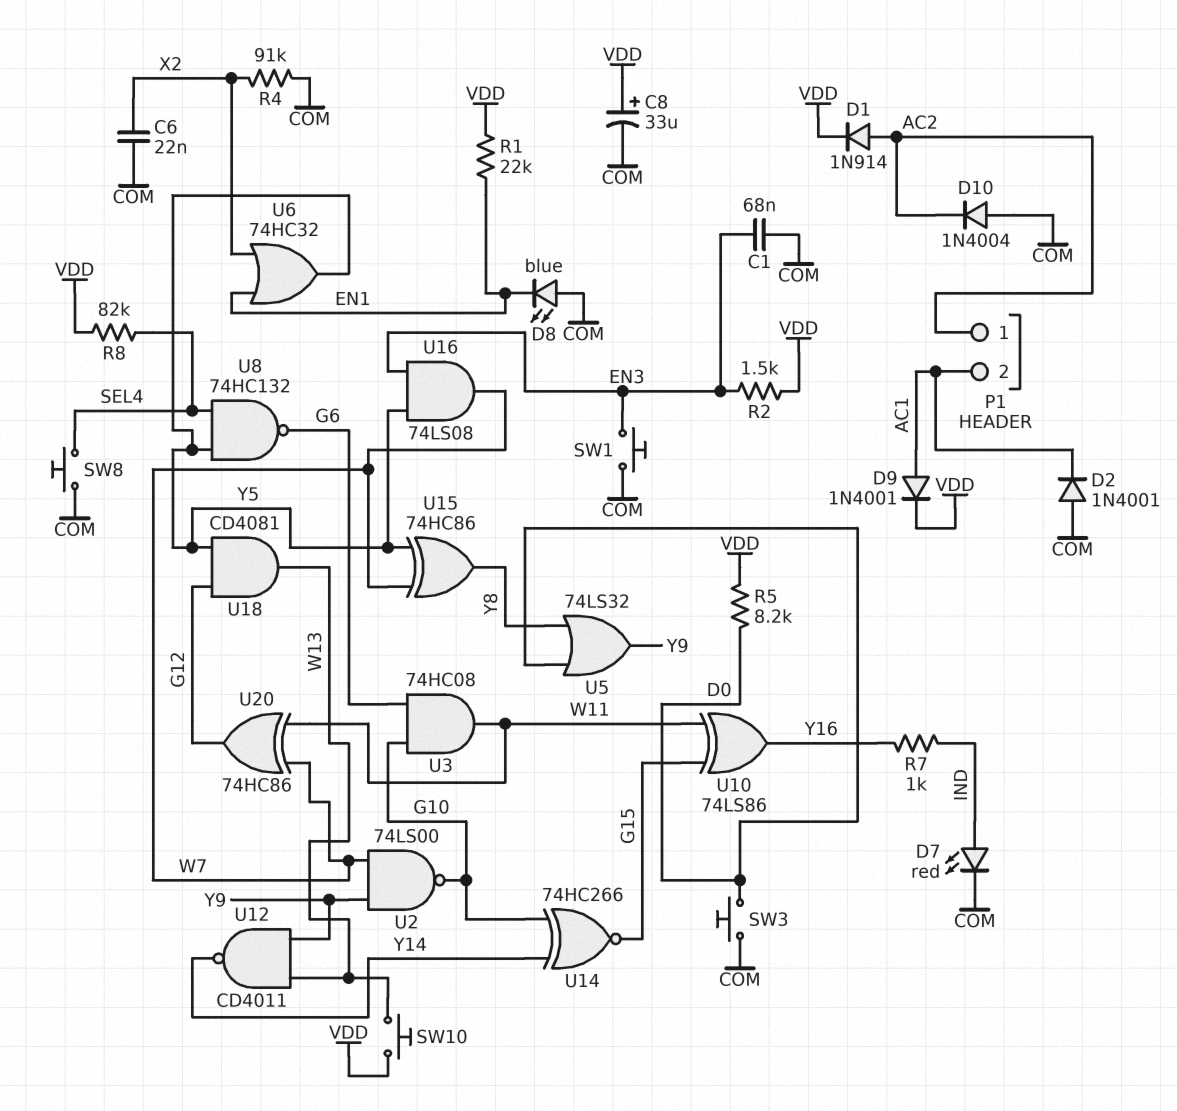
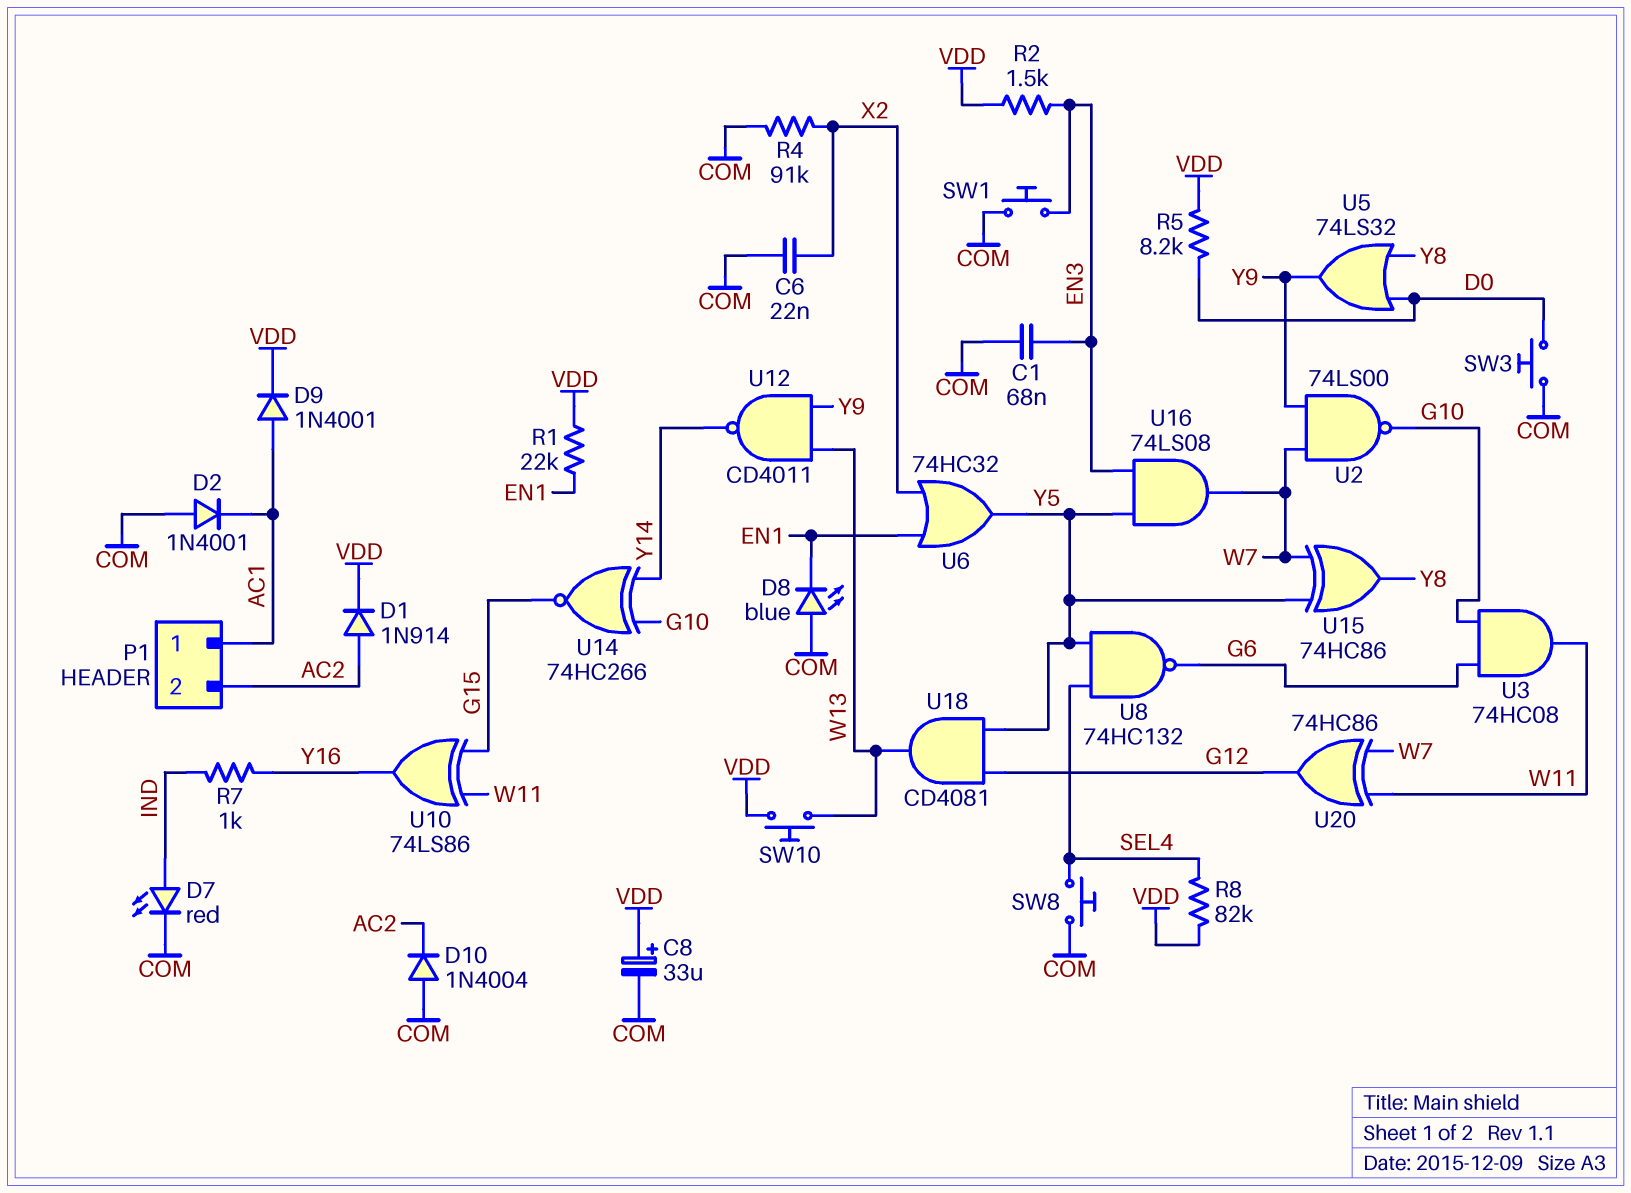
P1 pin 1: AC2 -> AC1
P1 pin 2: AC1 -> AC2

